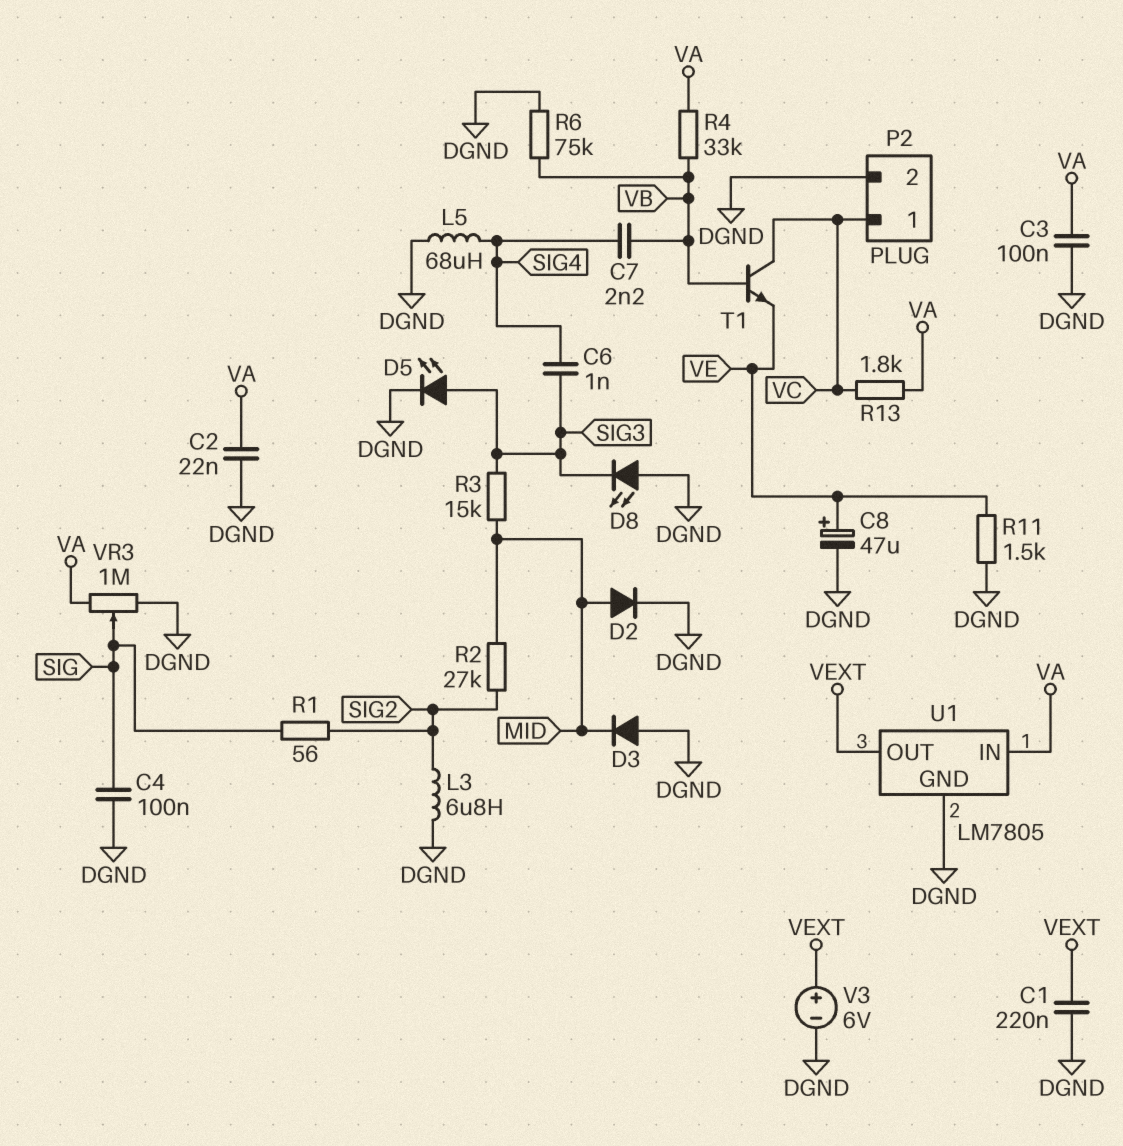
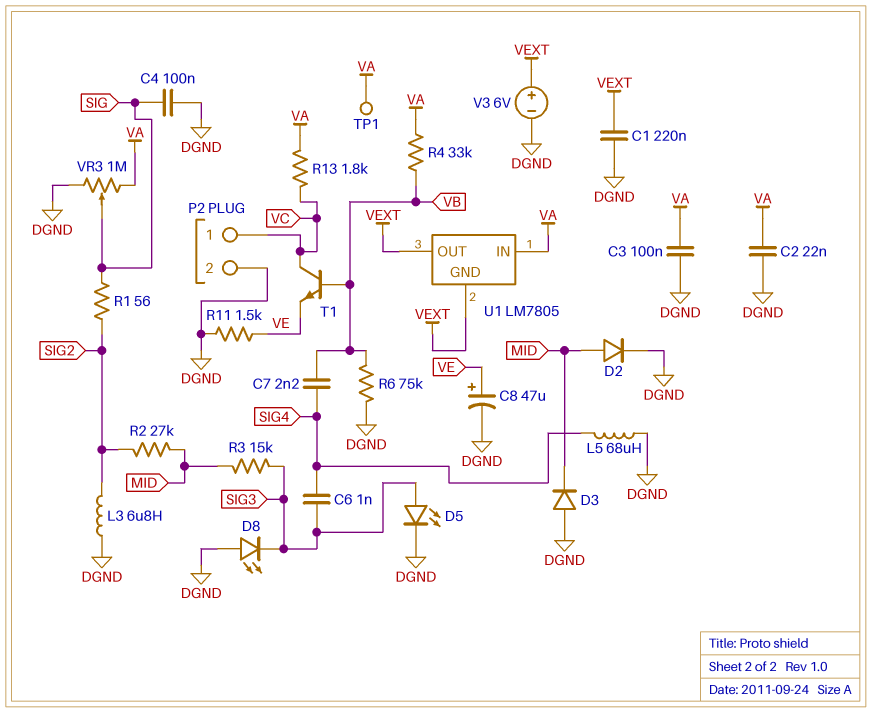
TP1: none -> test point (VA)
U1 pin GND: DGND -> VEXT

